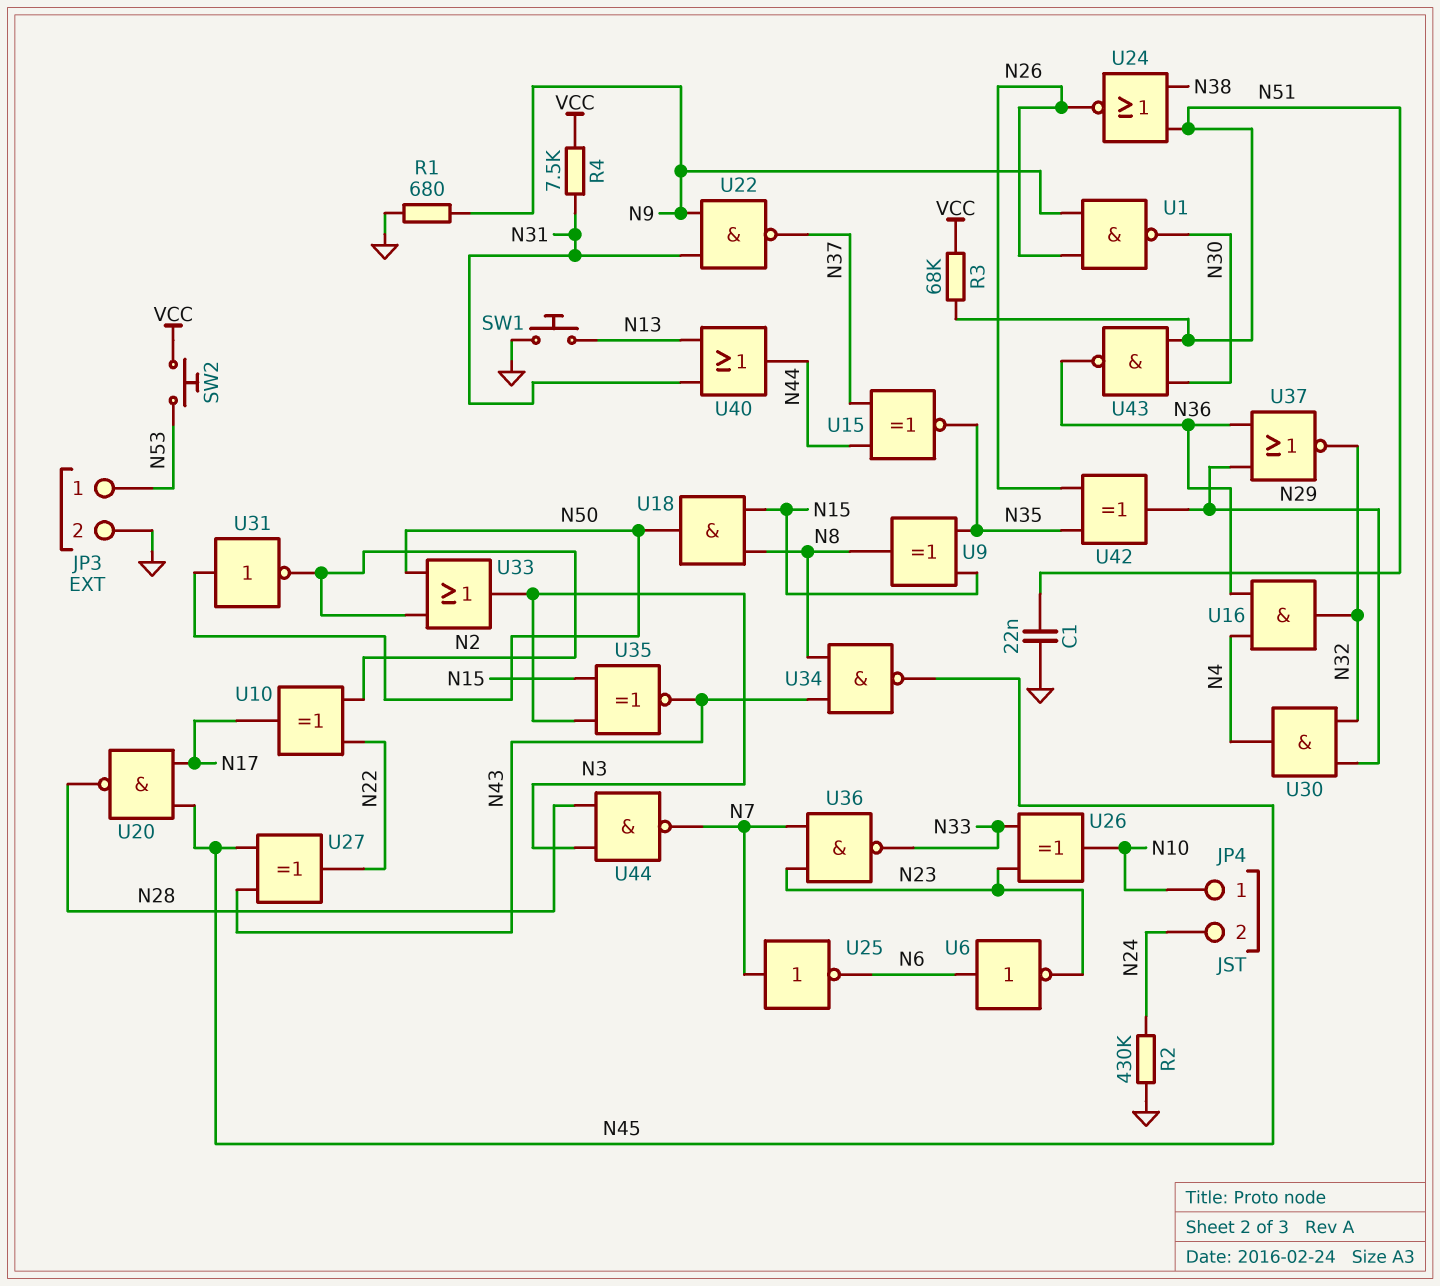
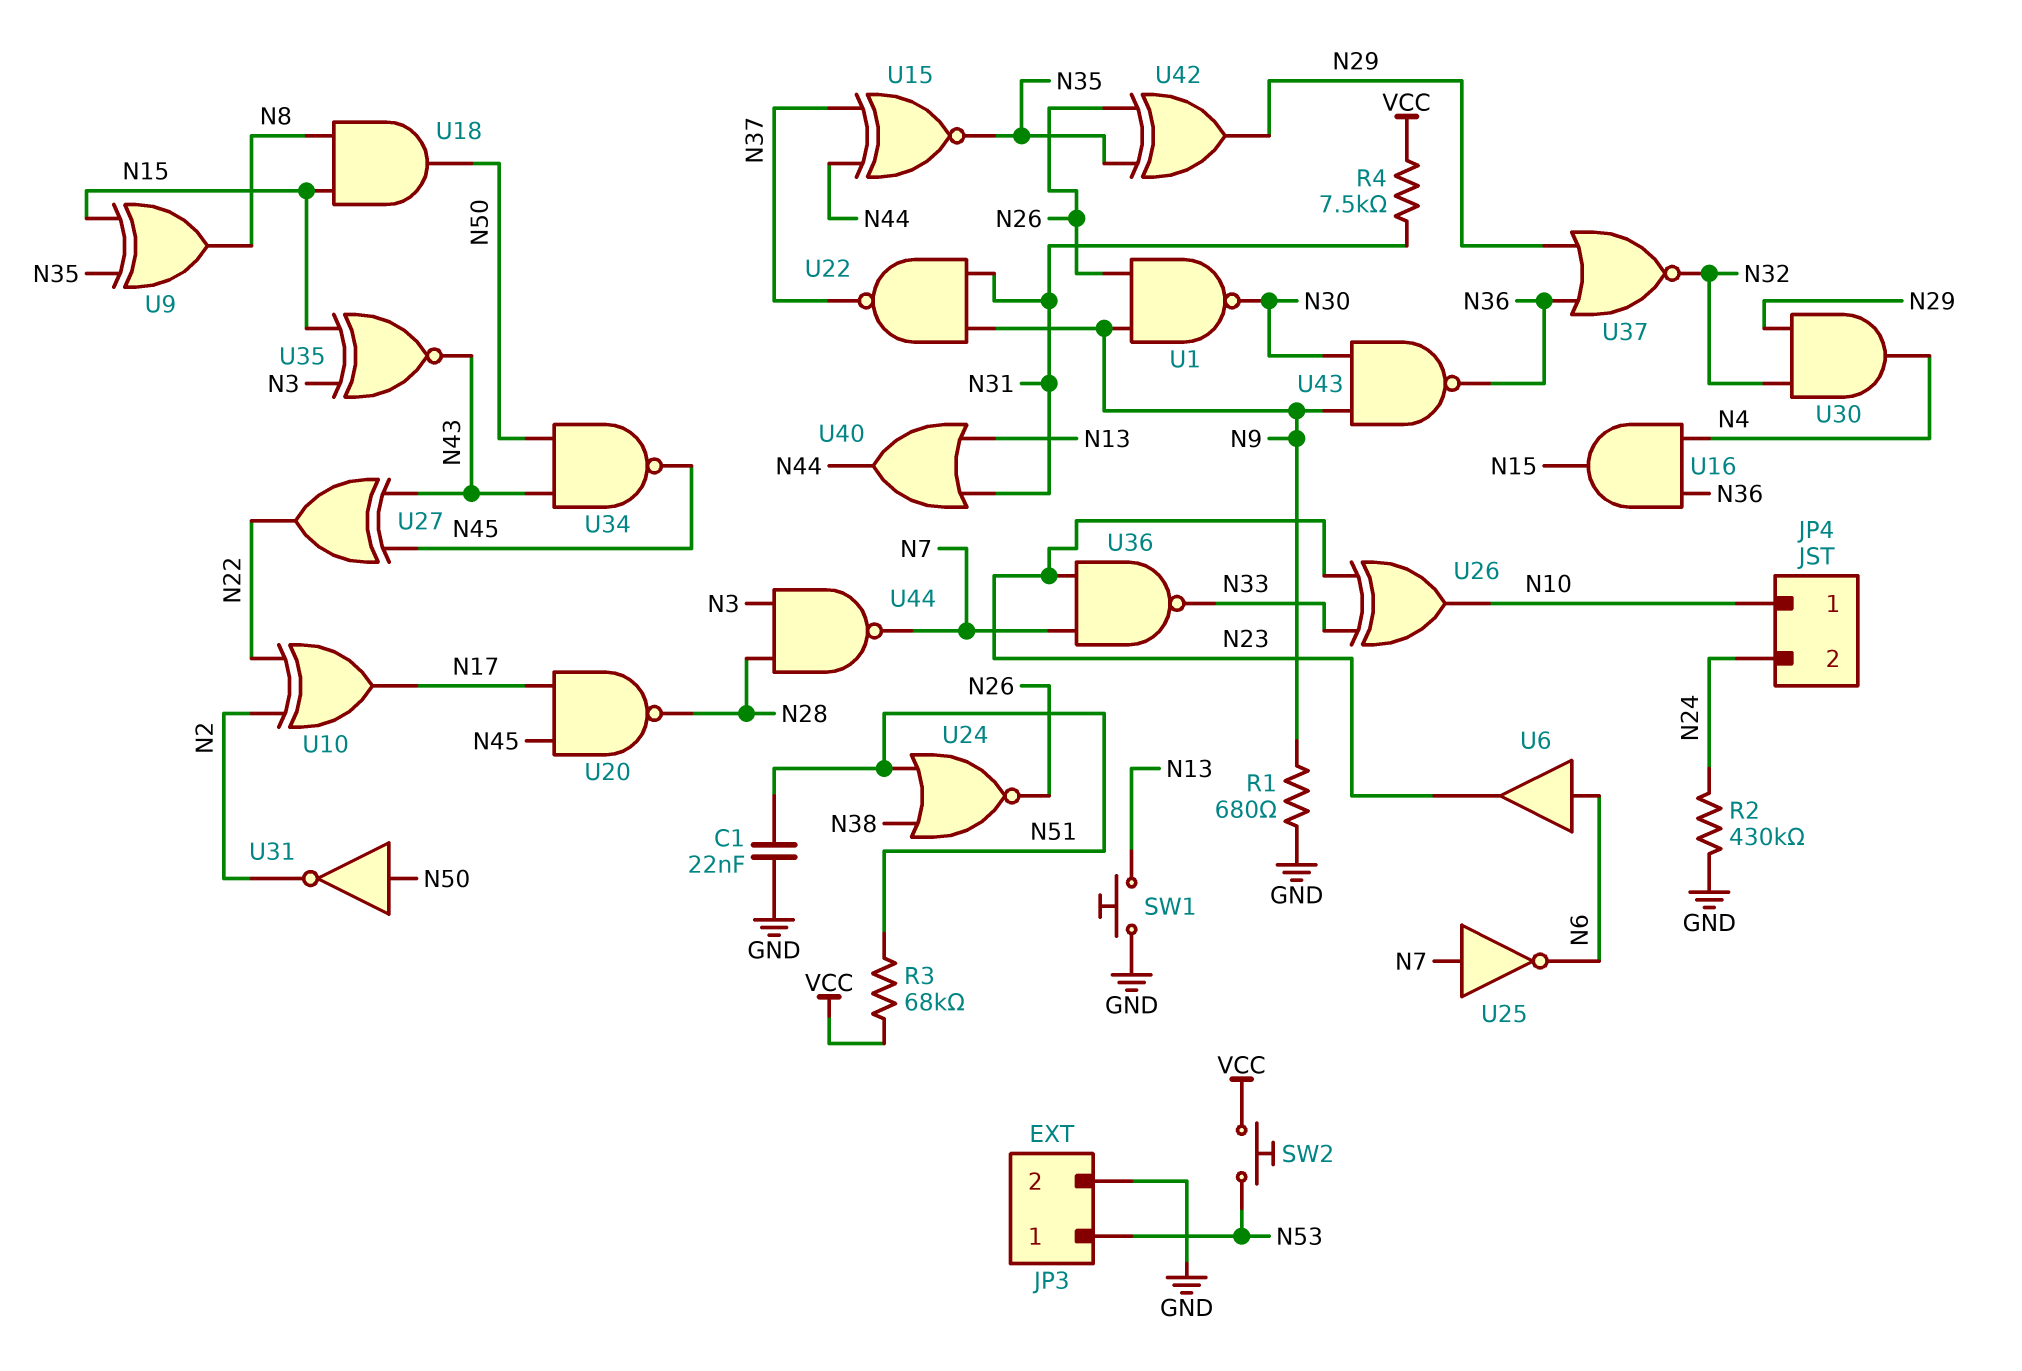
U6: NOT (in N6, out N23) -> buffer (in N6, out N23)
U16: AND (in N4, in N36, out N32) -> AND (in N4, in N36, out N15)
U33: OR (in N2, in N50, out N3) -> none
U34: NAND (in N8, in N43, out N45) -> NAND (in N43, in N50, out N45)
U43: NAND (in N30, in N51, out N36) -> NAND (in N9, in N30, out N36)

